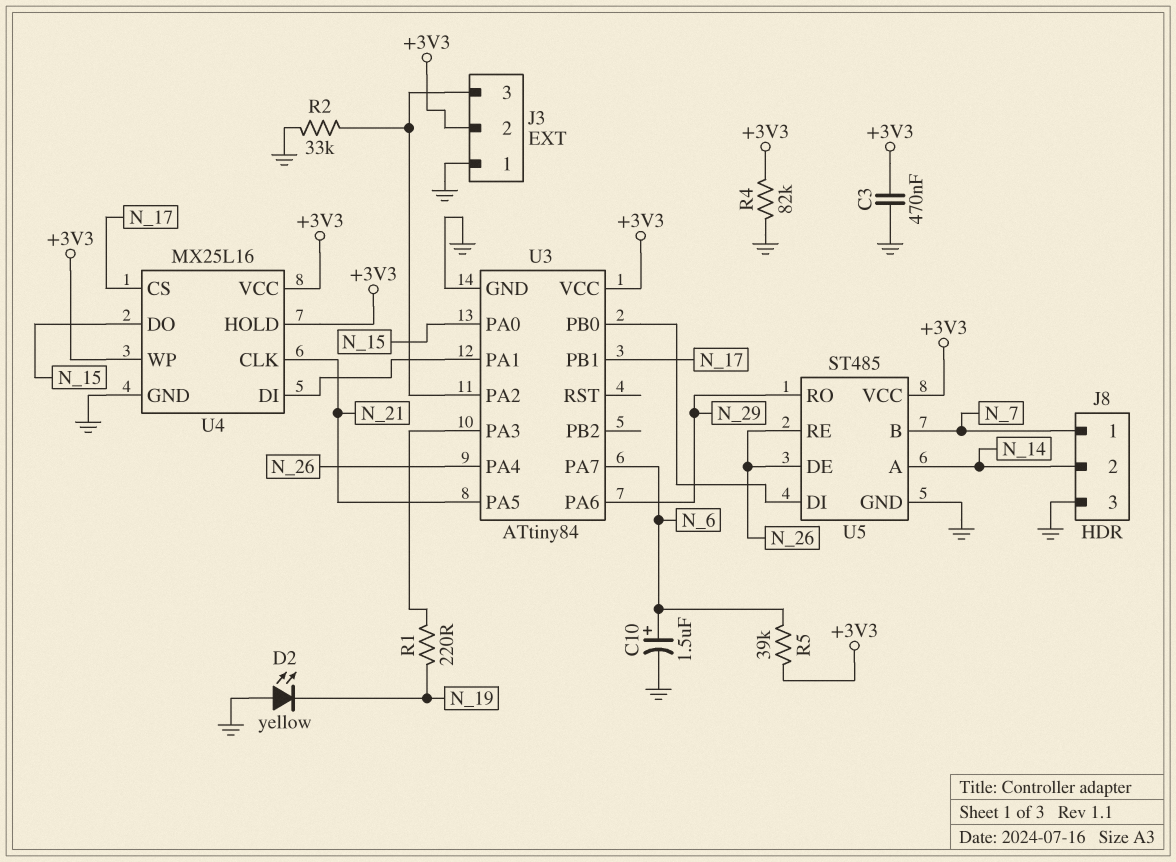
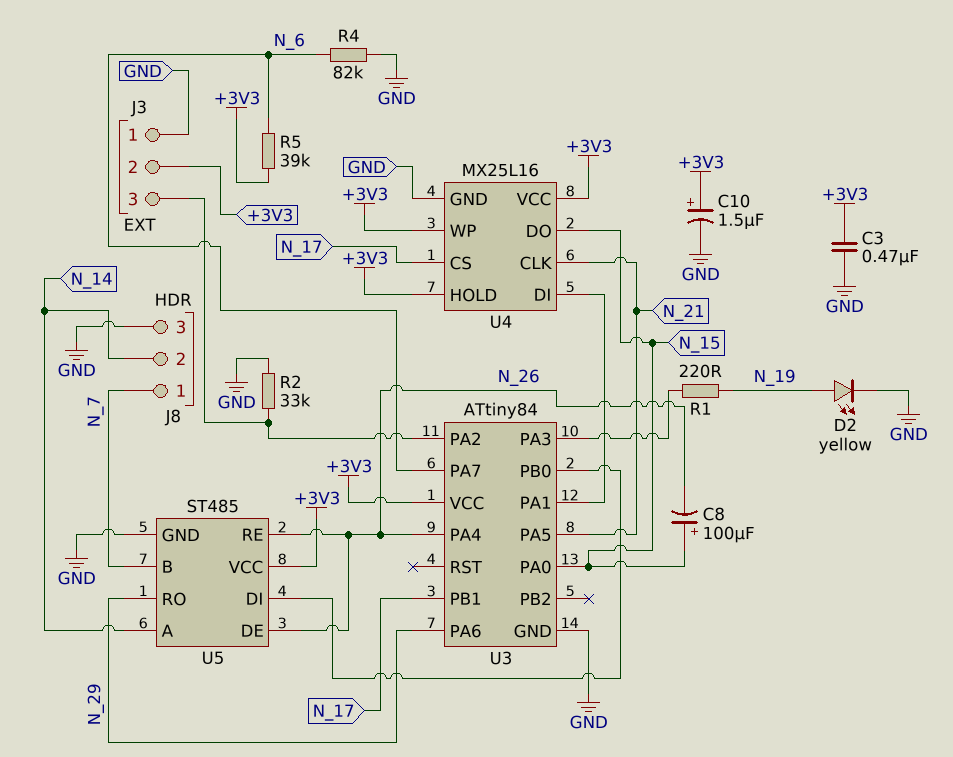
C8: none -> 100uF (plus N_15, minus N_26)
C10: 1.5uF (plus N_6, minus GND) -> 1.5uF (plus +3V3, minus GND)
D2: LED yellow (A GND, K N_19) -> LED yellow (A N_19, K GND)
R4: 82k (+3V3, GND) -> 82k (GND, N_6)

